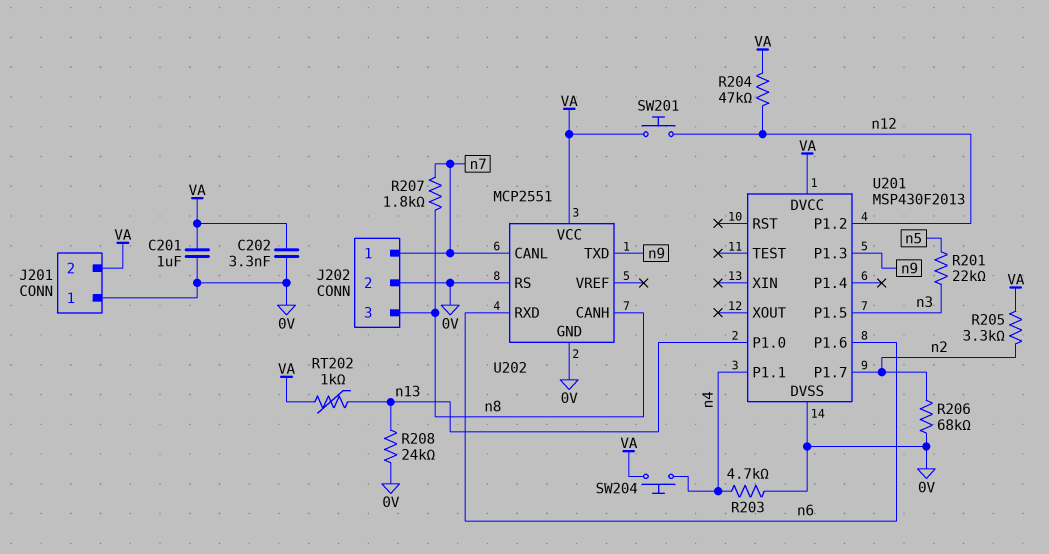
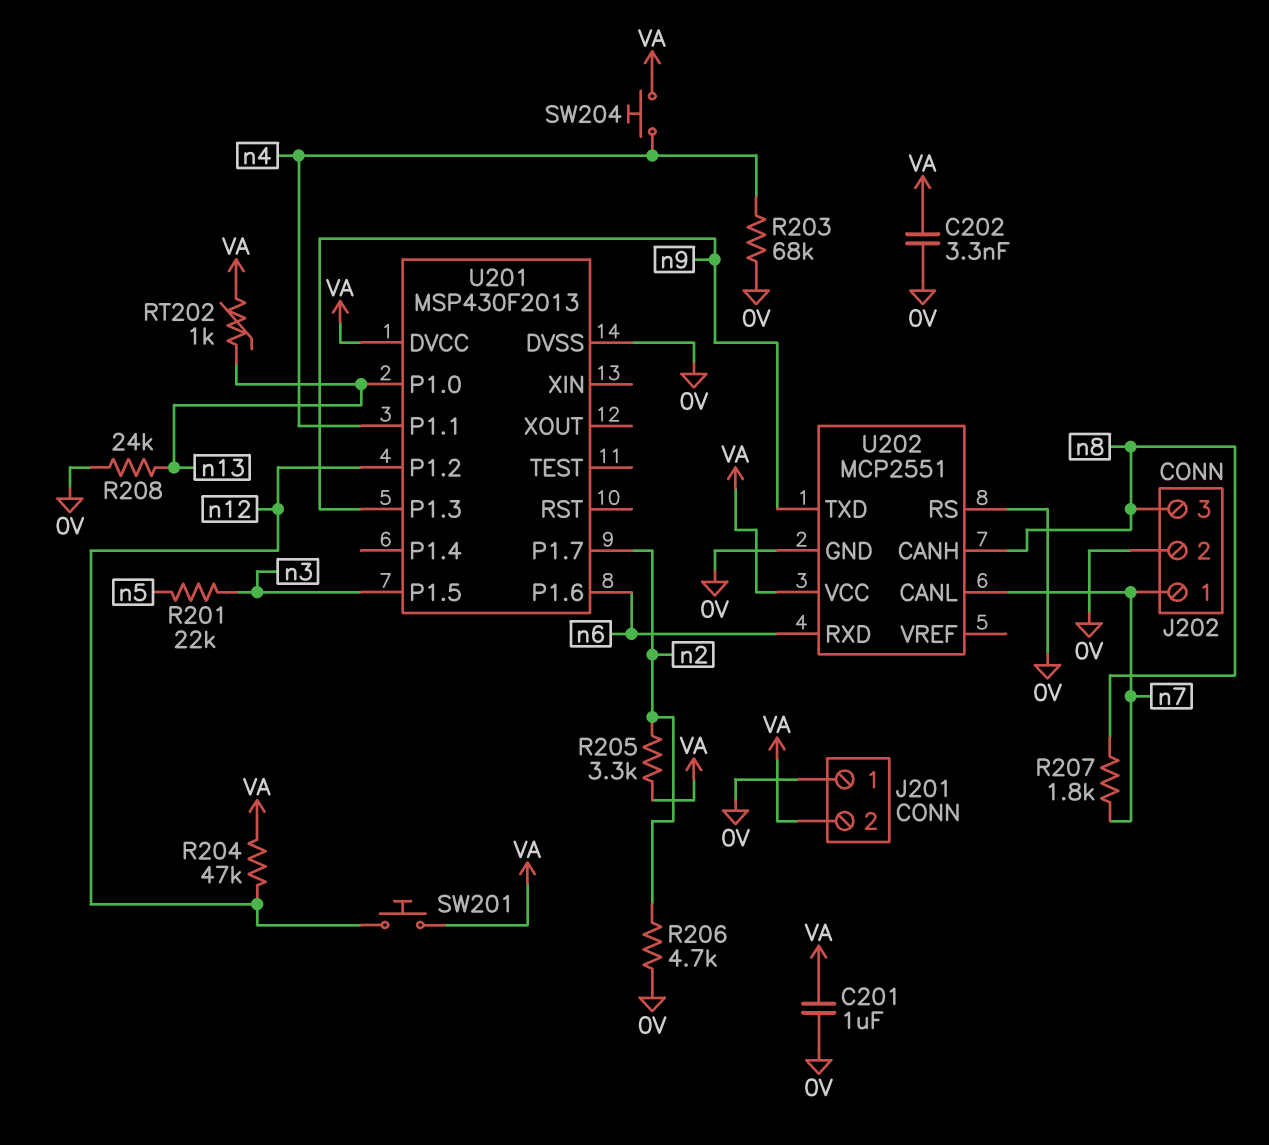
R203: 4.7k (0V, n4) -> 68k (0V, n4)
R206: 68k (0V, n2) -> 4.7k (0V, n2)

